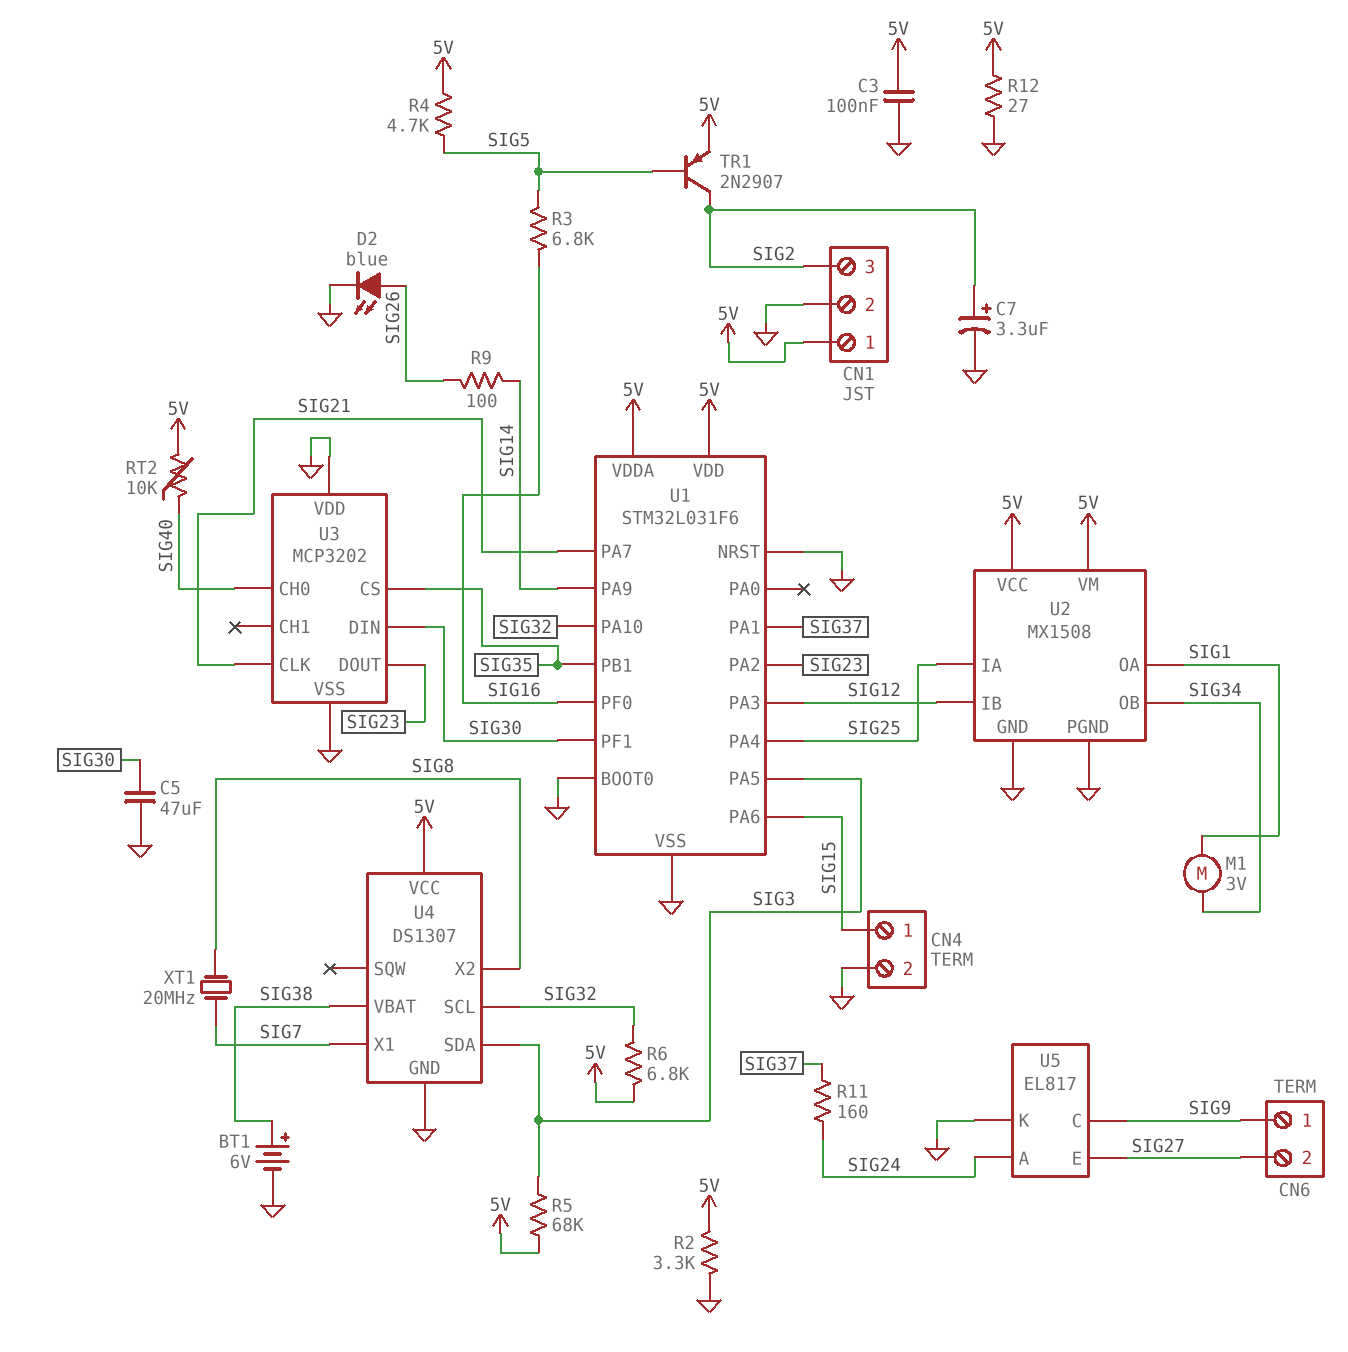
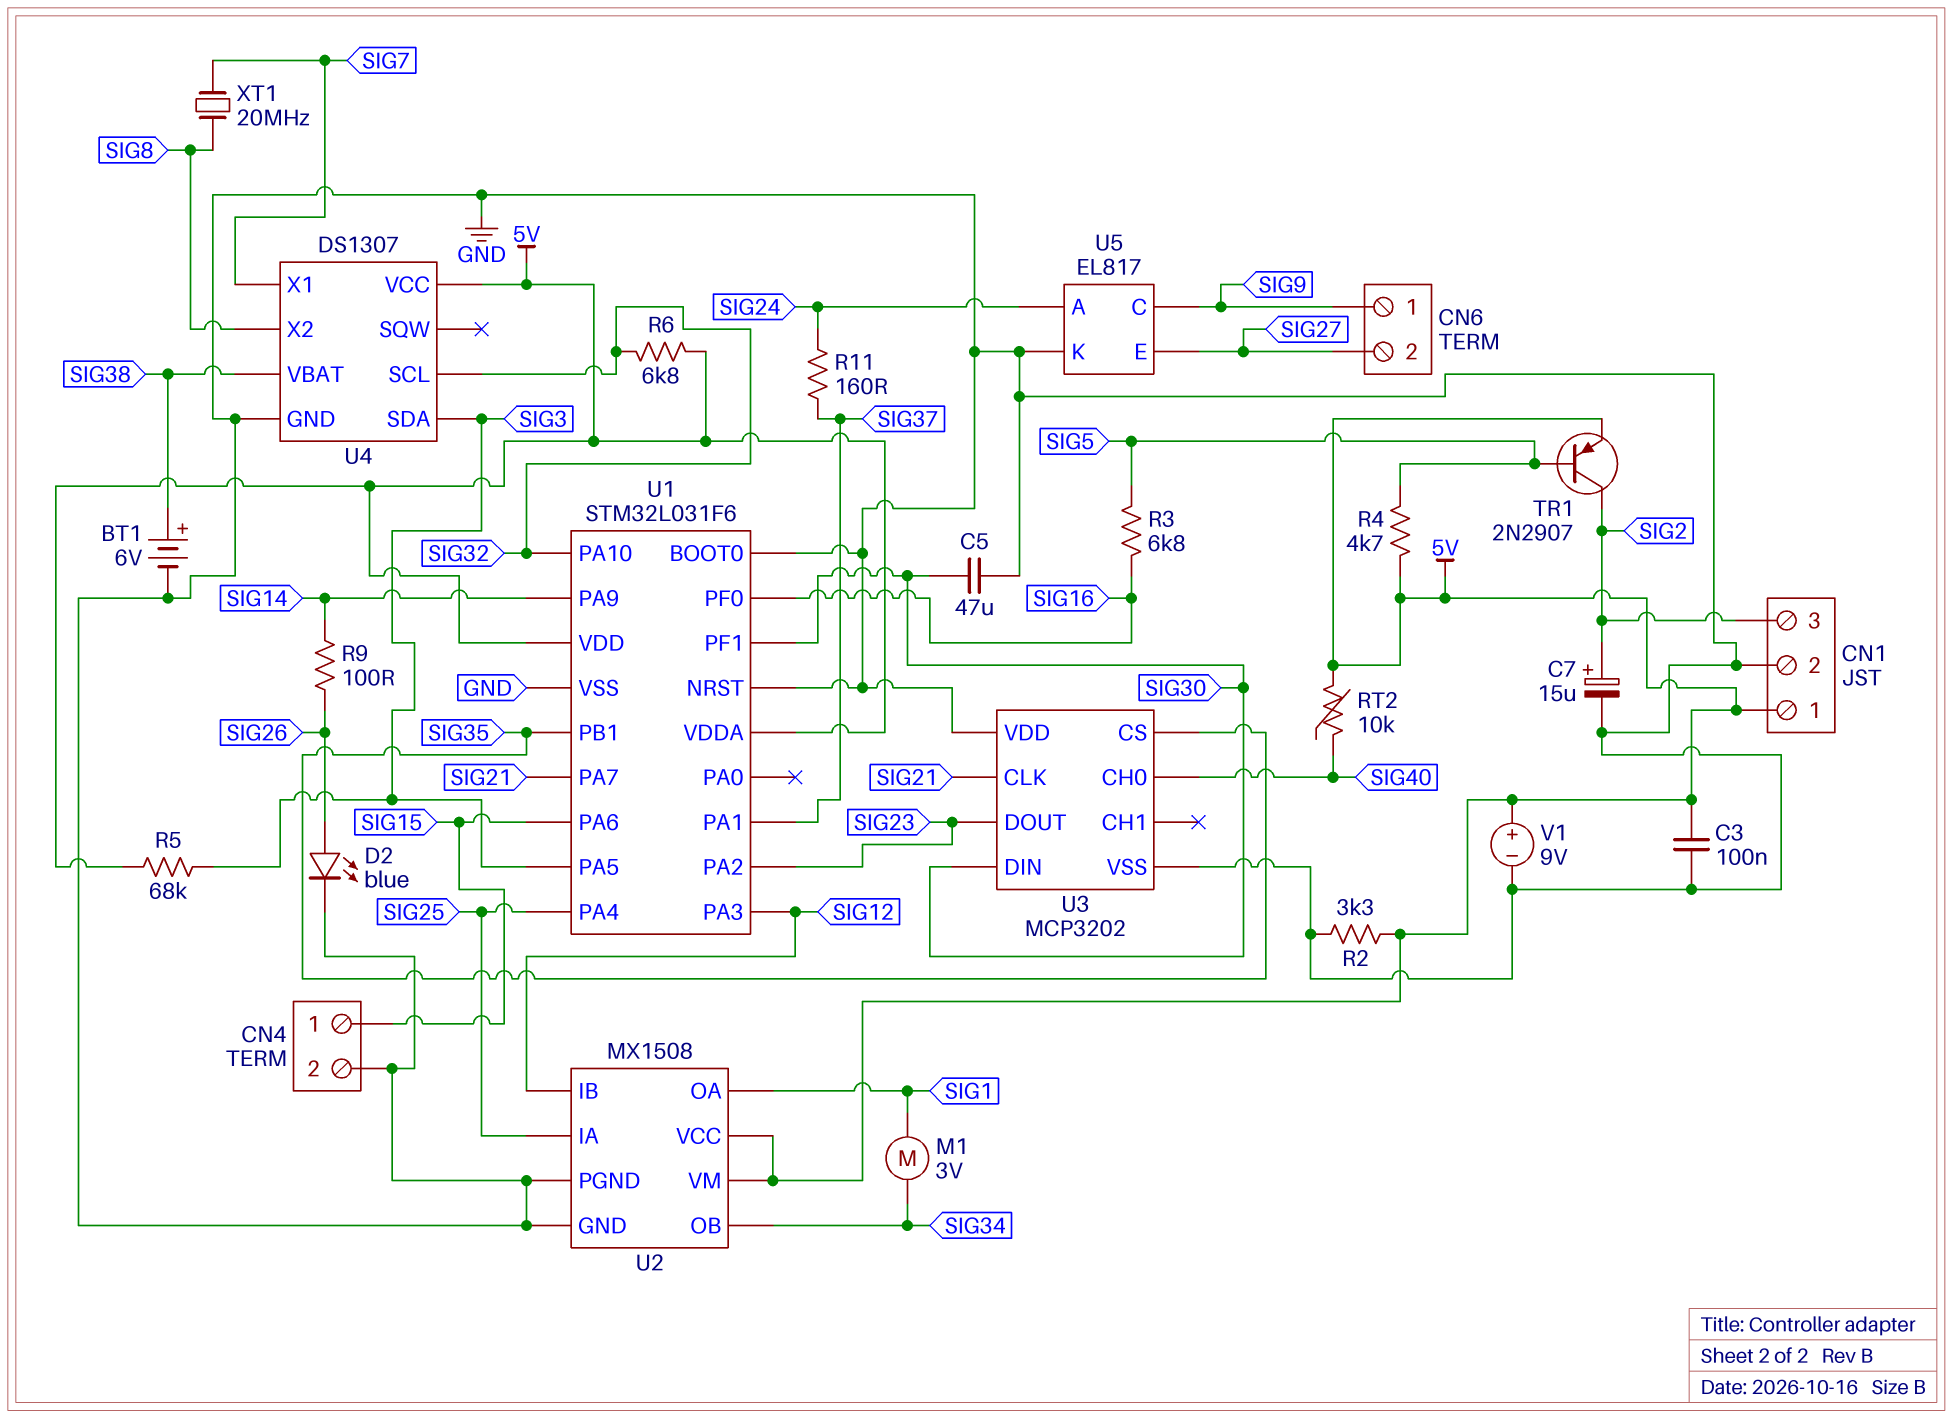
C7: 3.3uF (plus SIG2, minus GND) -> 15uF (plus SIG2, minus GND)
R12: 27 (5V, GND) -> none
V1: none -> 9V (plus 5V, minus GND)

